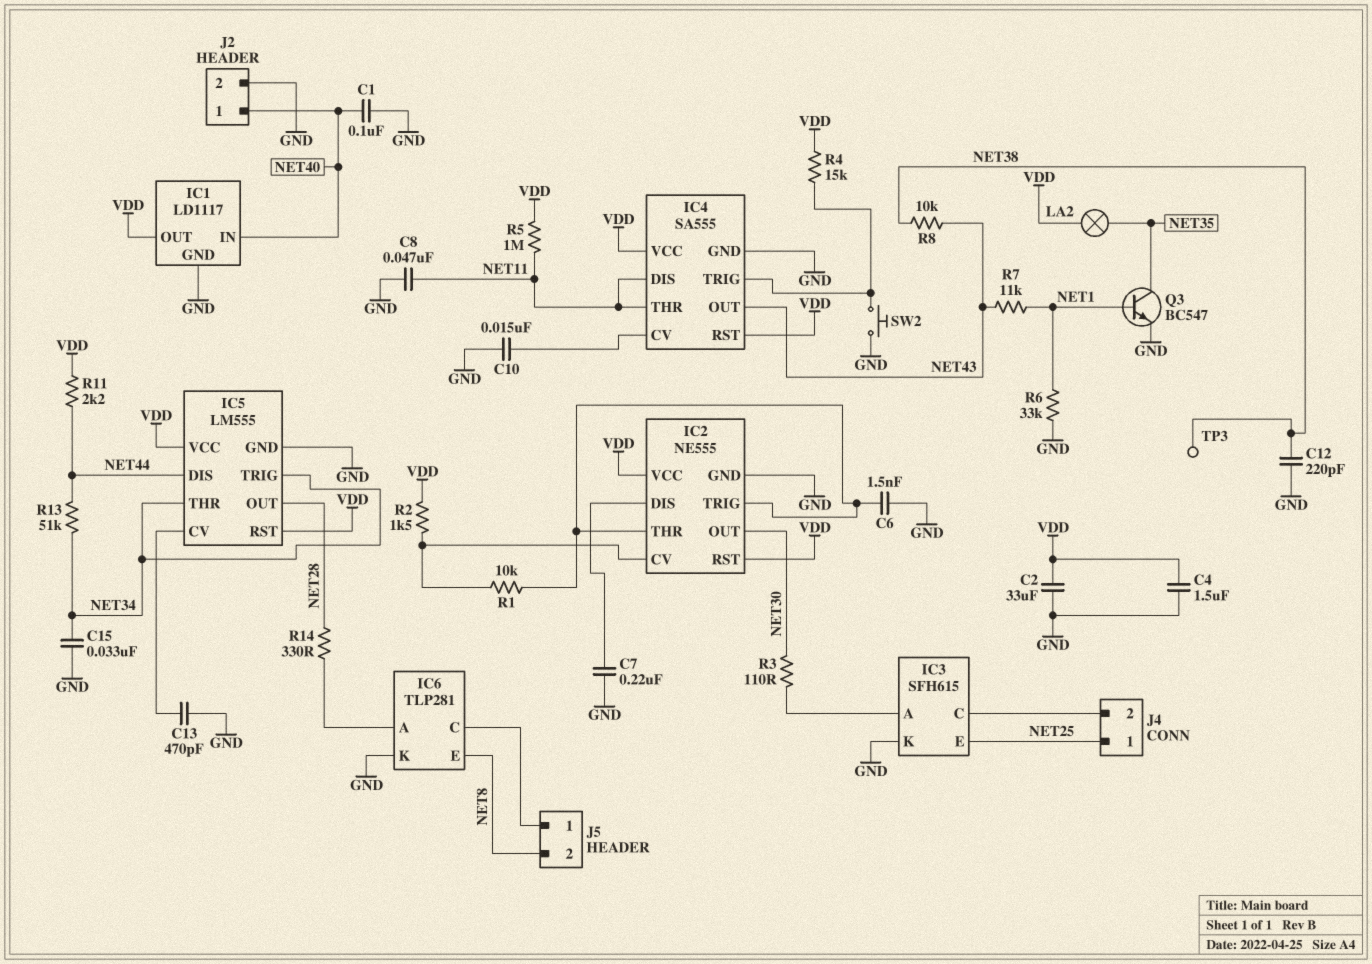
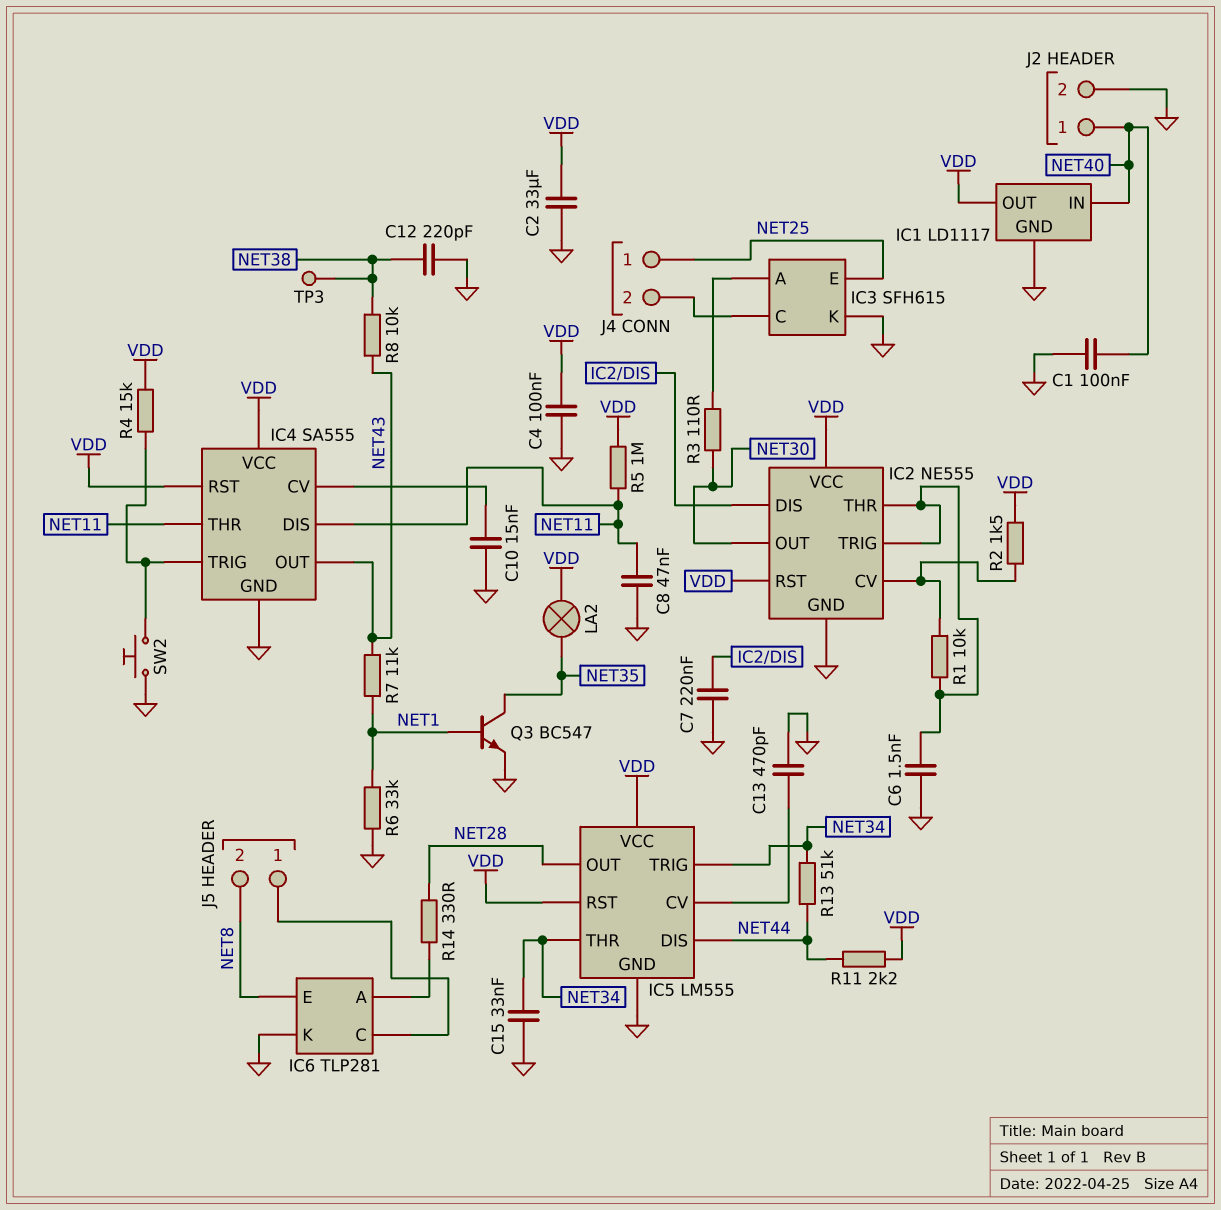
C4: 1.5uF (GND, VDD) -> 100nF (GND, VDD)

